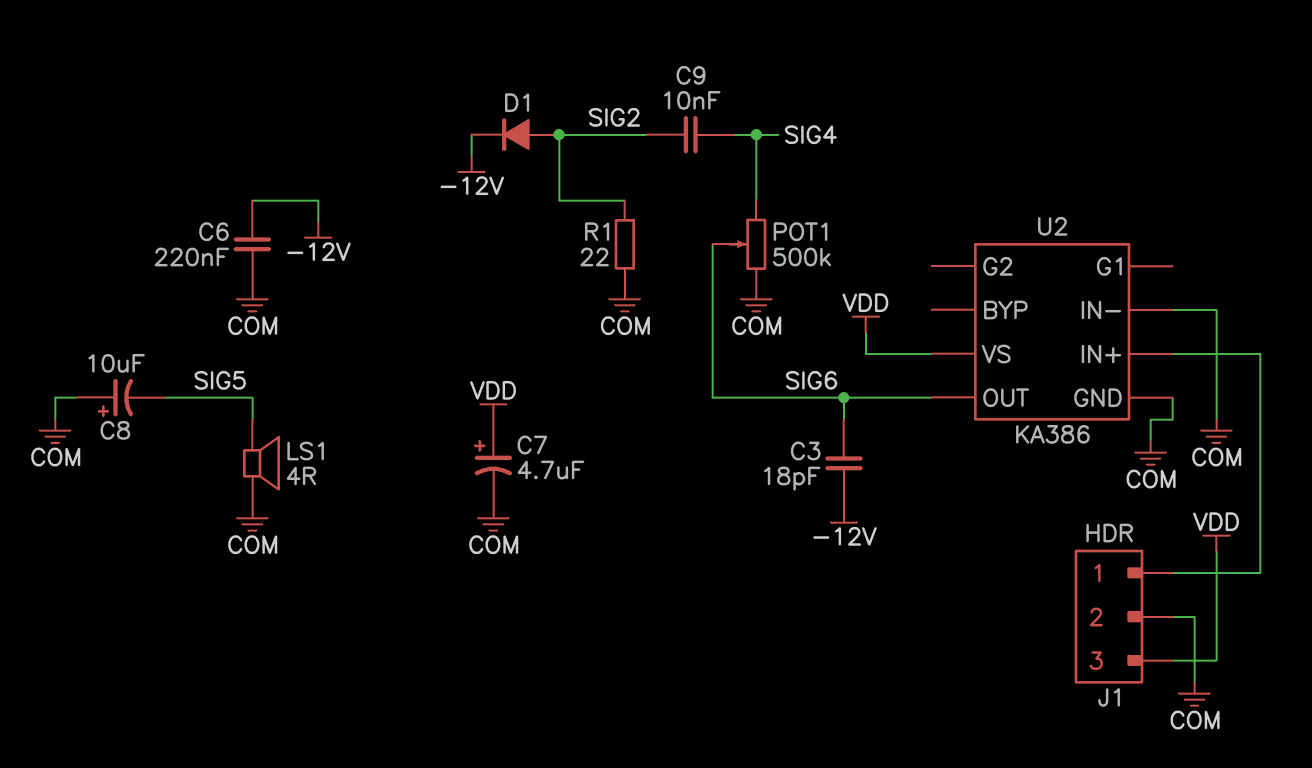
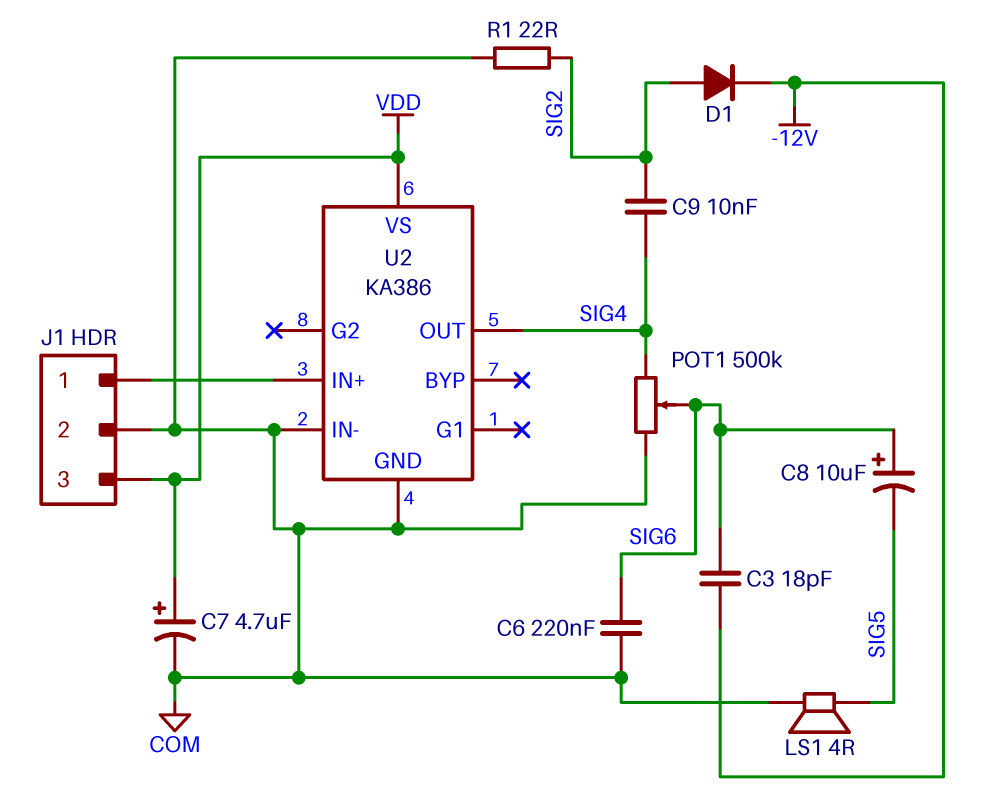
C6: 220nF (-12V, COM) -> 220nF (COM, SIG6)
C8: 10uF (plus COM, minus SIG5) -> 10uF (plus SIG6, minus SIG5)
U2 pin OUT: SIG6 -> SIG4

